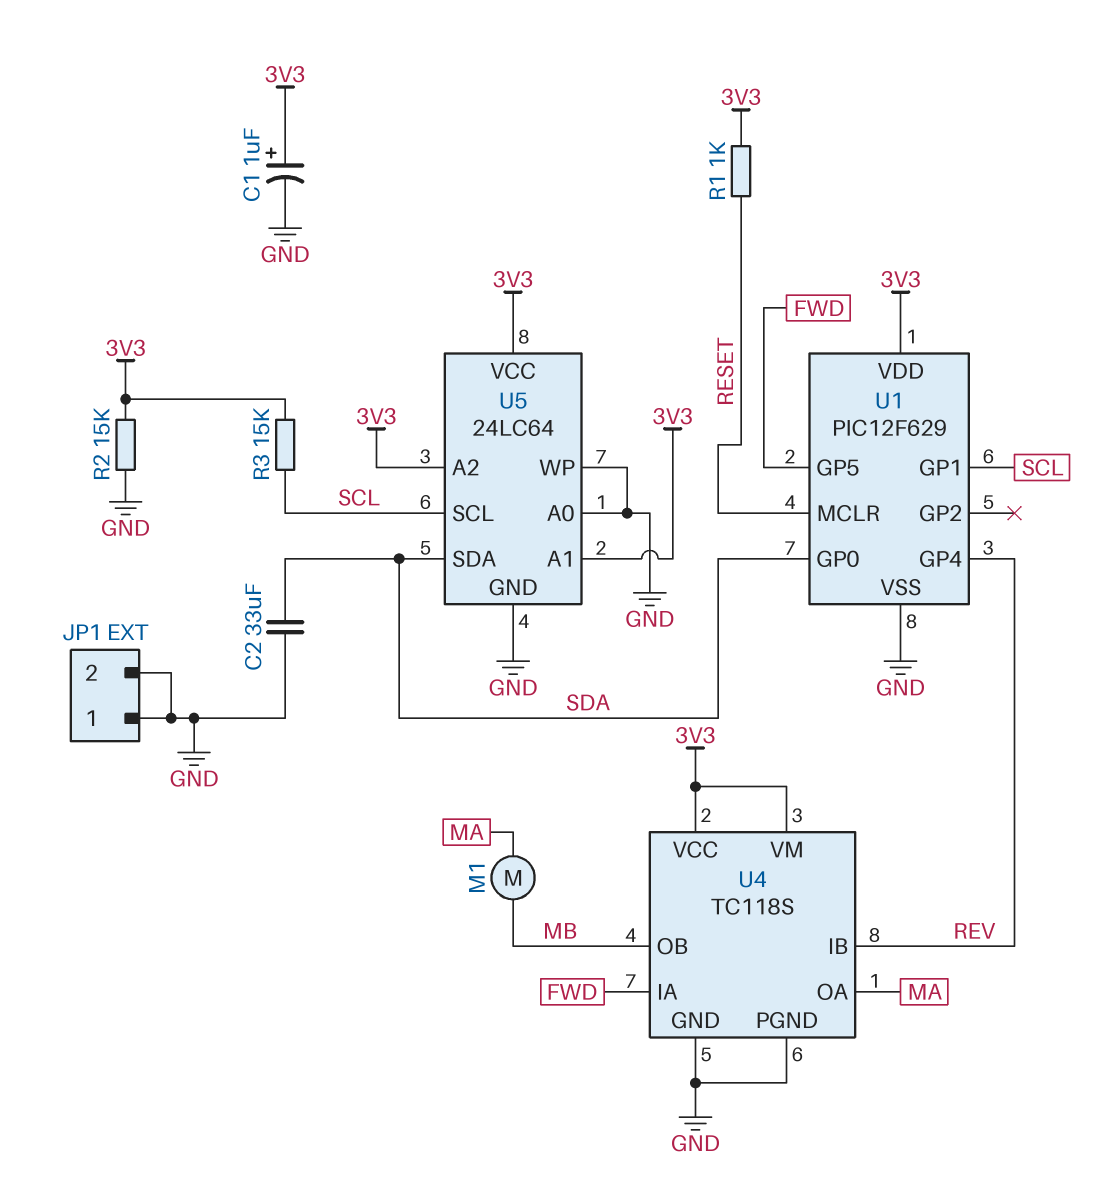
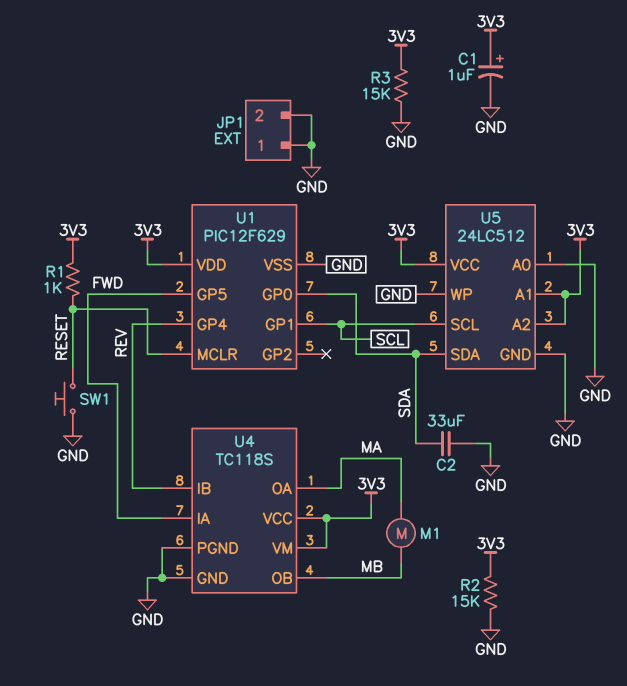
R3: 15k (3V3, SCL) -> 15k (3V3, GND)
SW1: none -> button (GND, RESET)
U5: 24LC64 -> 24LC512

